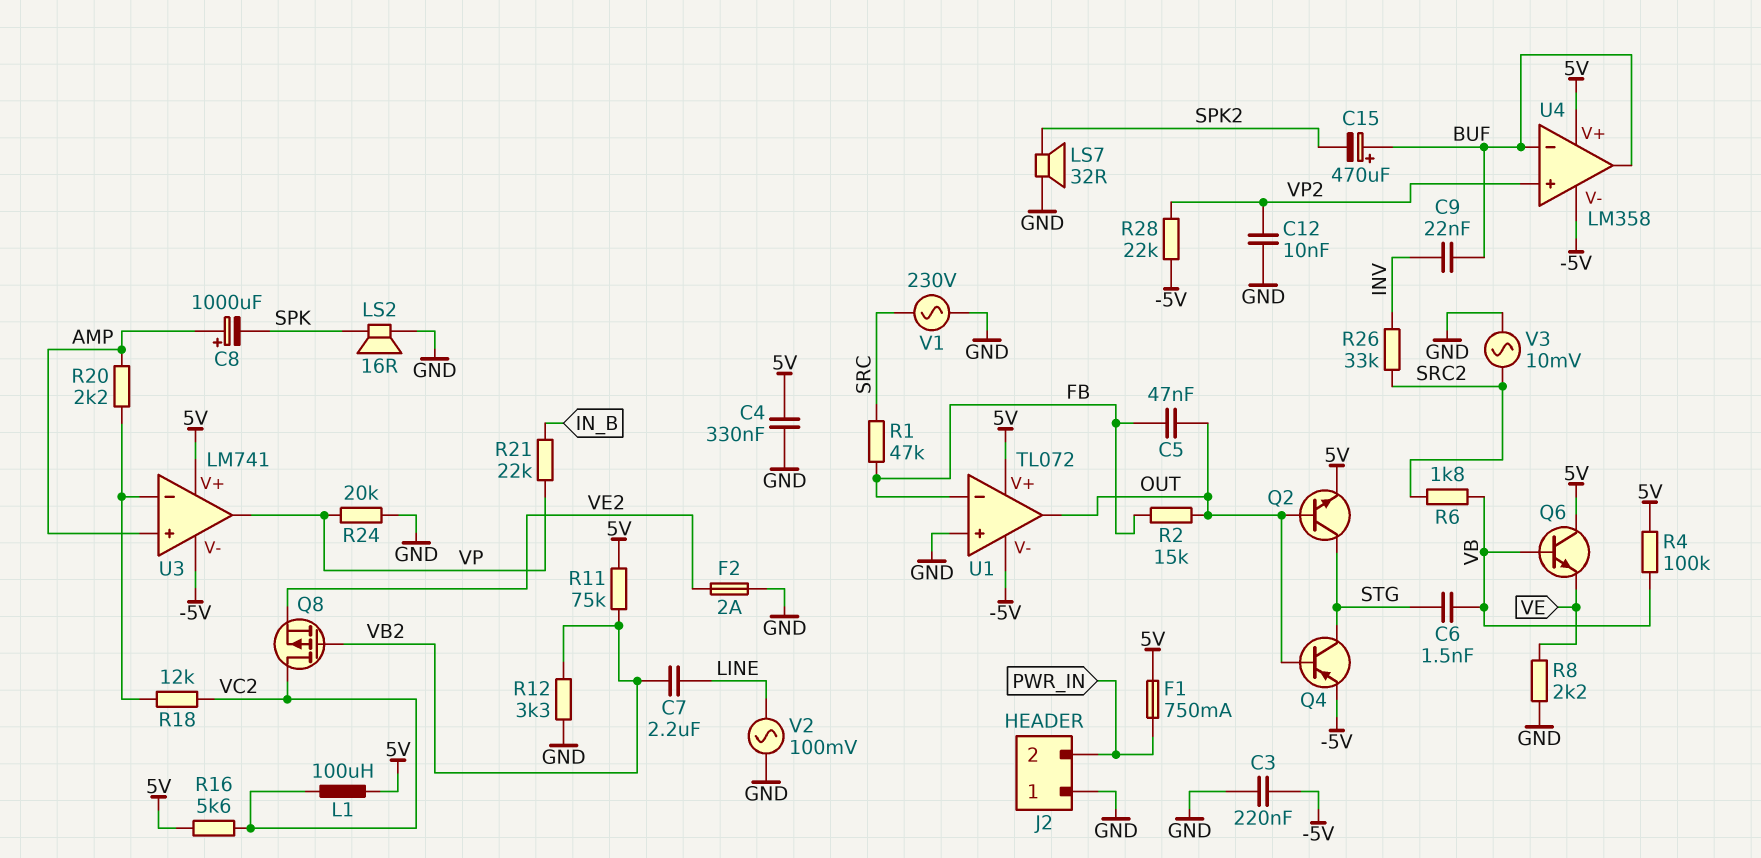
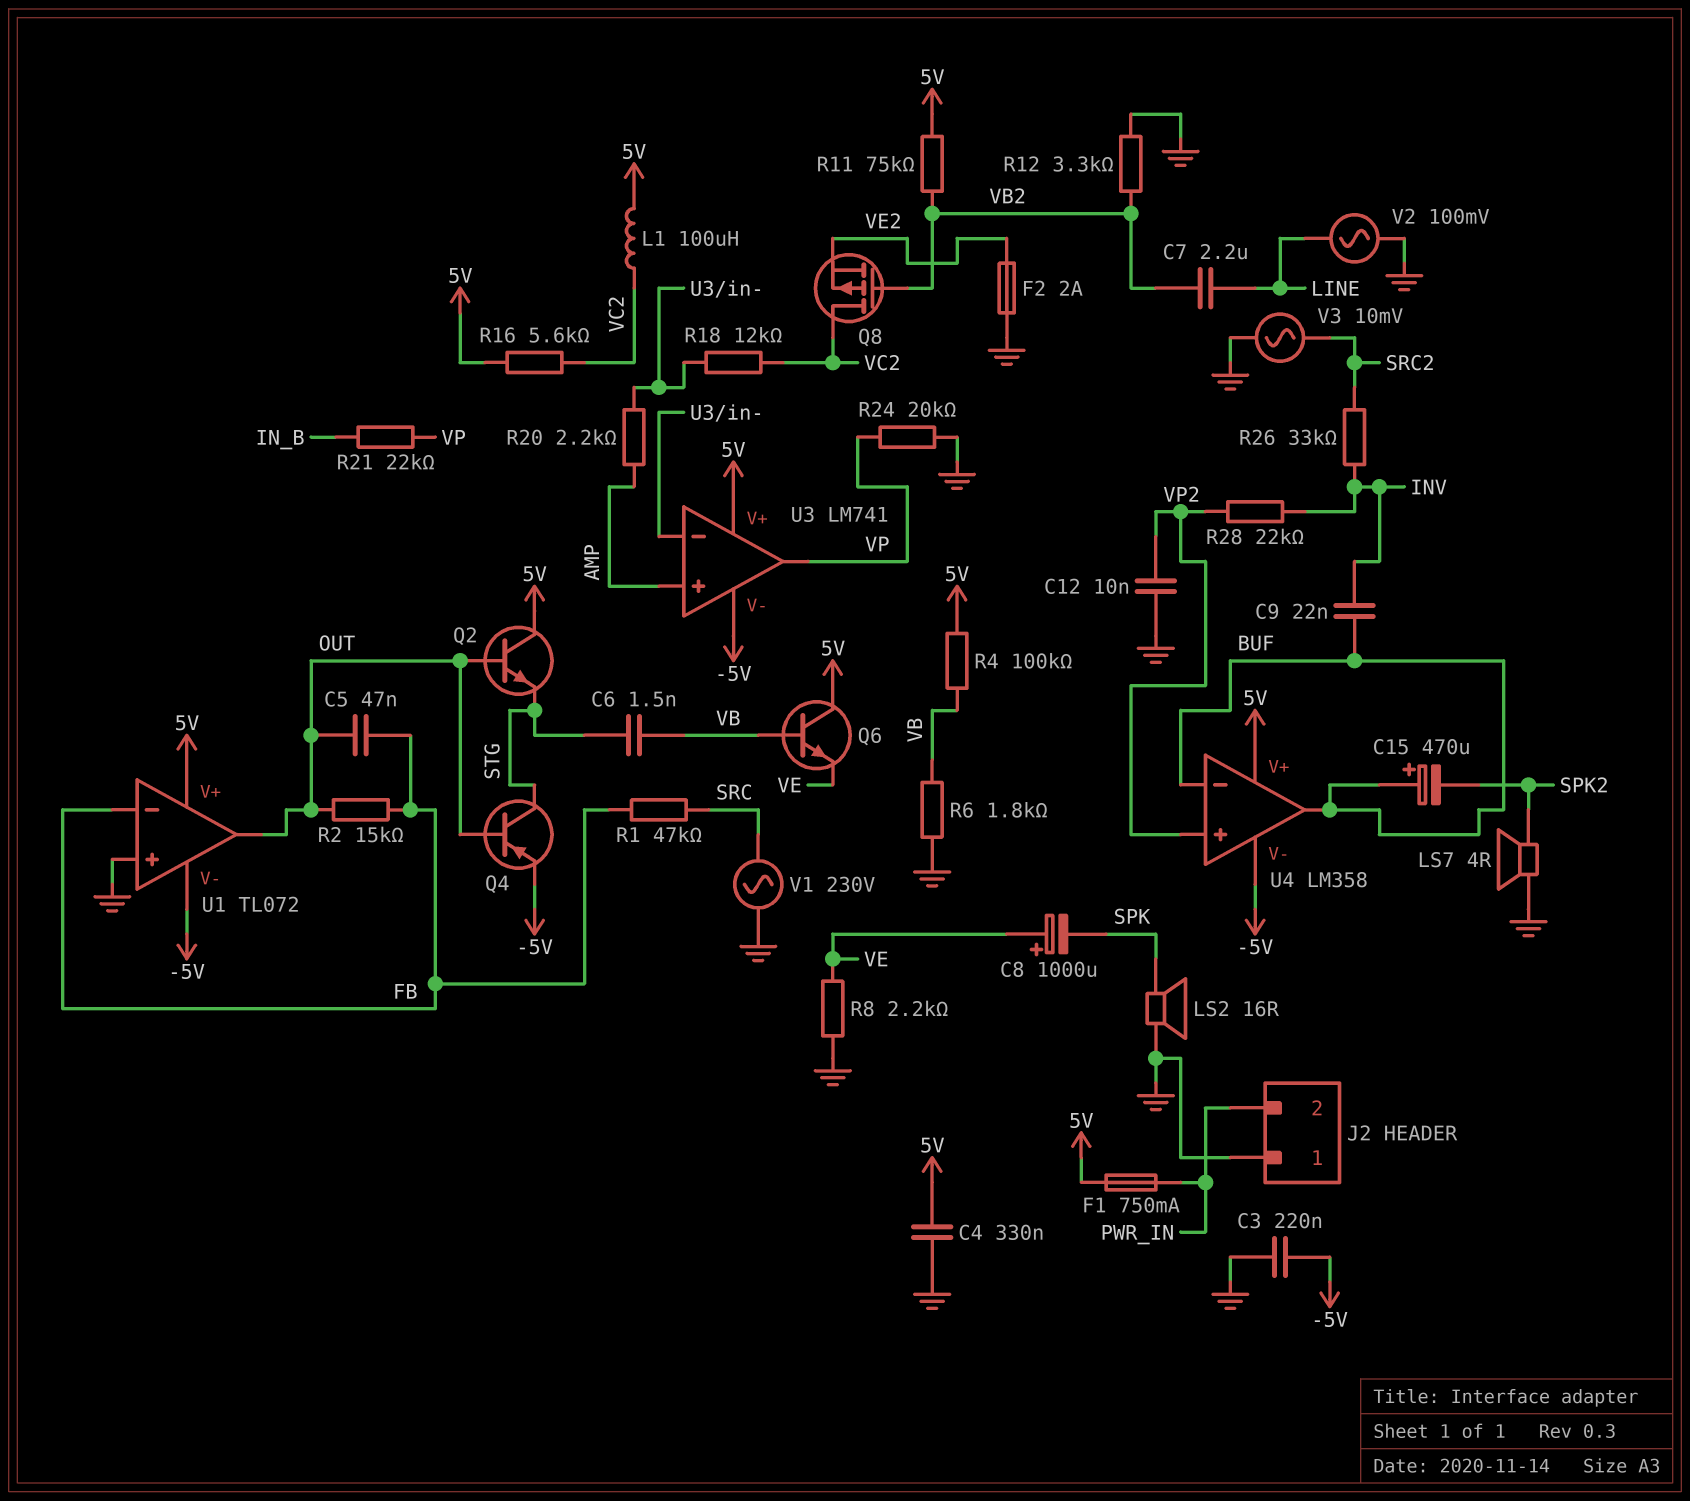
C8: 1000uF (plus AMP, minus SPK) -> 1000uF (plus VE, minus SPK)
LS7: speaker 32R (GND, SPK2) -> speaker 4R (GND, SPK2)
Q2: NPN (B OUT, C STG, E 5V) -> NPN (B OUT, C 5V, E STG)
R6: 1.8k (SRC2, VB) -> 1.8k (GND, VB)
R28: 22k (-5V, VP2) -> 22k (INV, VP2)

